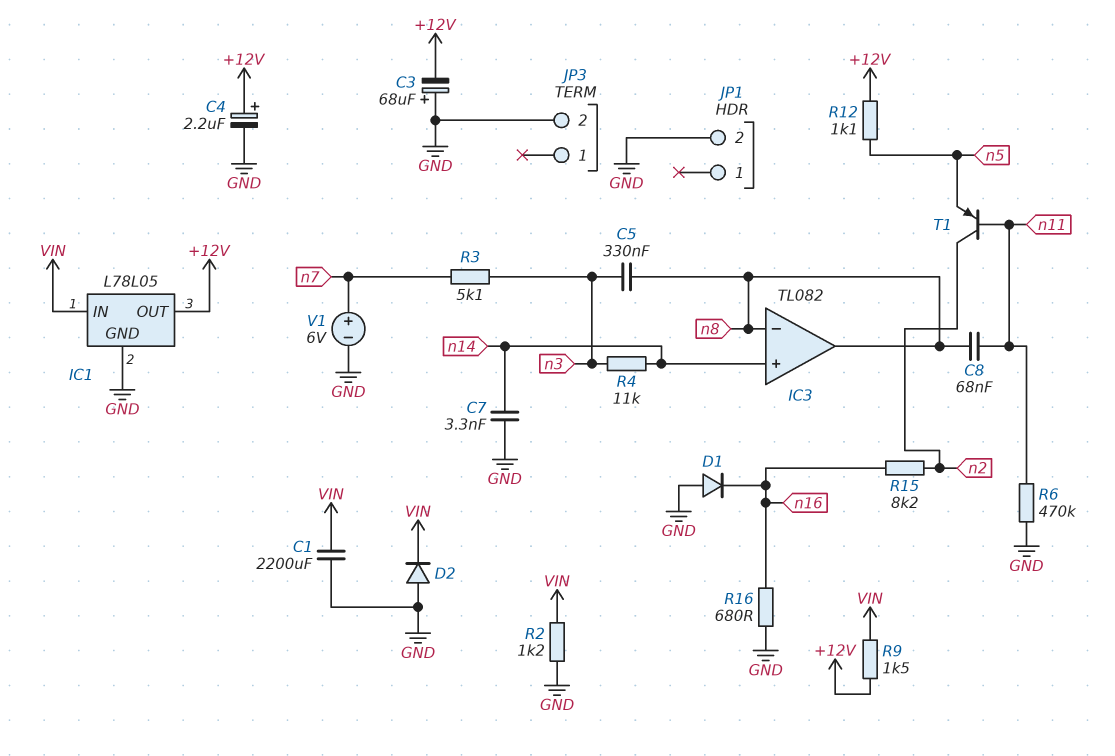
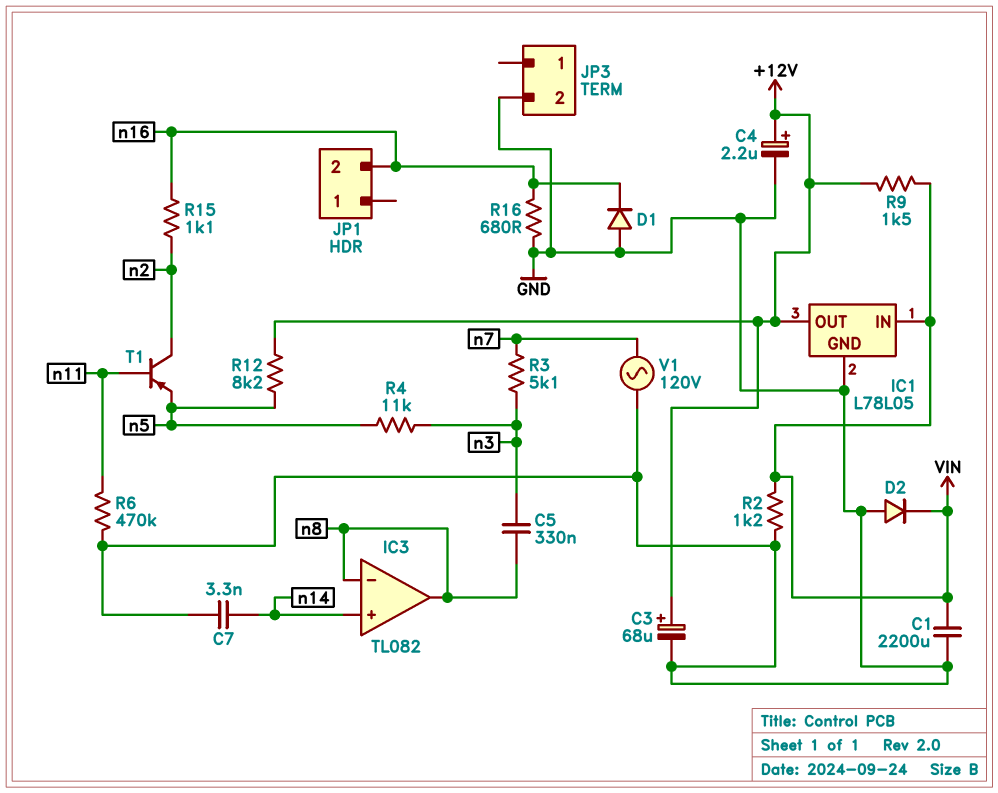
C3: 68uF (plus GND, minus +12V) -> 68uF (plus +12V, minus GND)
C8: 68nF (n8, n11) -> none
JP1 pin 2: GND -> n16
R4: 11k (n3, n14) -> 11k (n3, n5)
R12: 1.1k (+12V, n5) -> 8.2k (+12V, n5)
R15: 8.2k (n2, n16) -> 1.1k (n2, n16)
V1: 6V (plus n7, minus GND) -> AC 120V (GND, n7)

